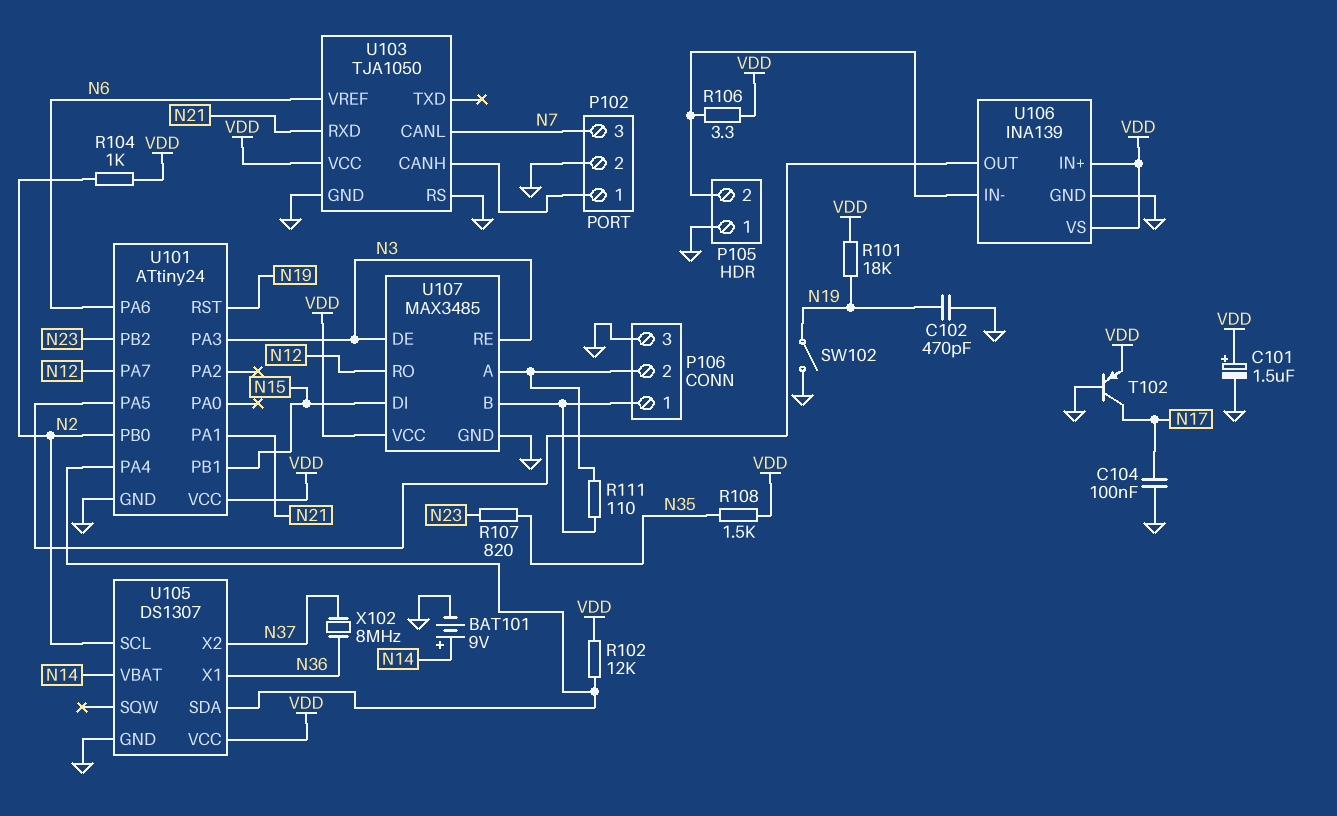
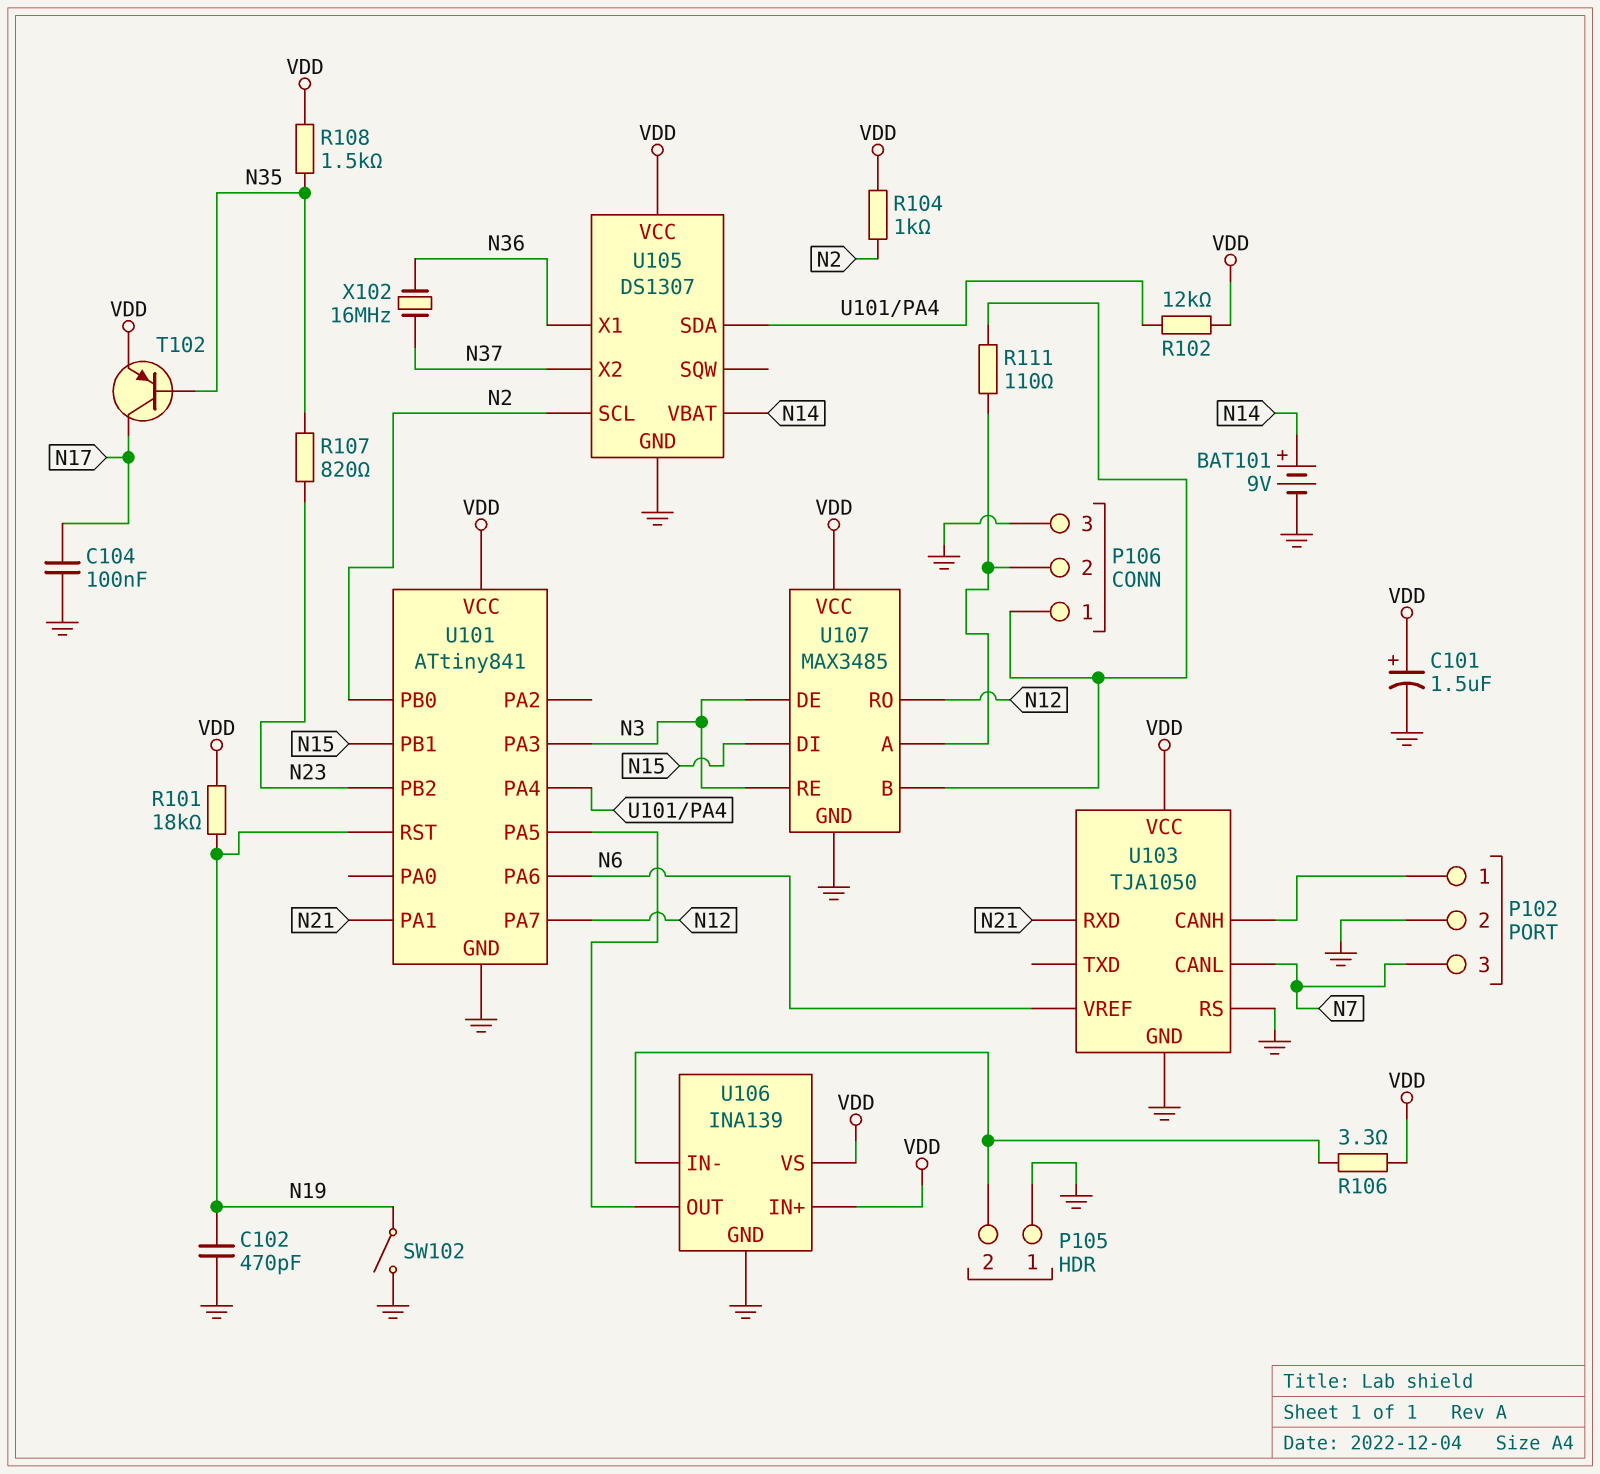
T102: PNP (B GND, C N17, E VDD) -> PNP (B N35, C N17, E VDD)
U101: ATtiny24 -> ATtiny841
X102: 8MHz (N36, N37) -> 16MHz (N36, N37)

